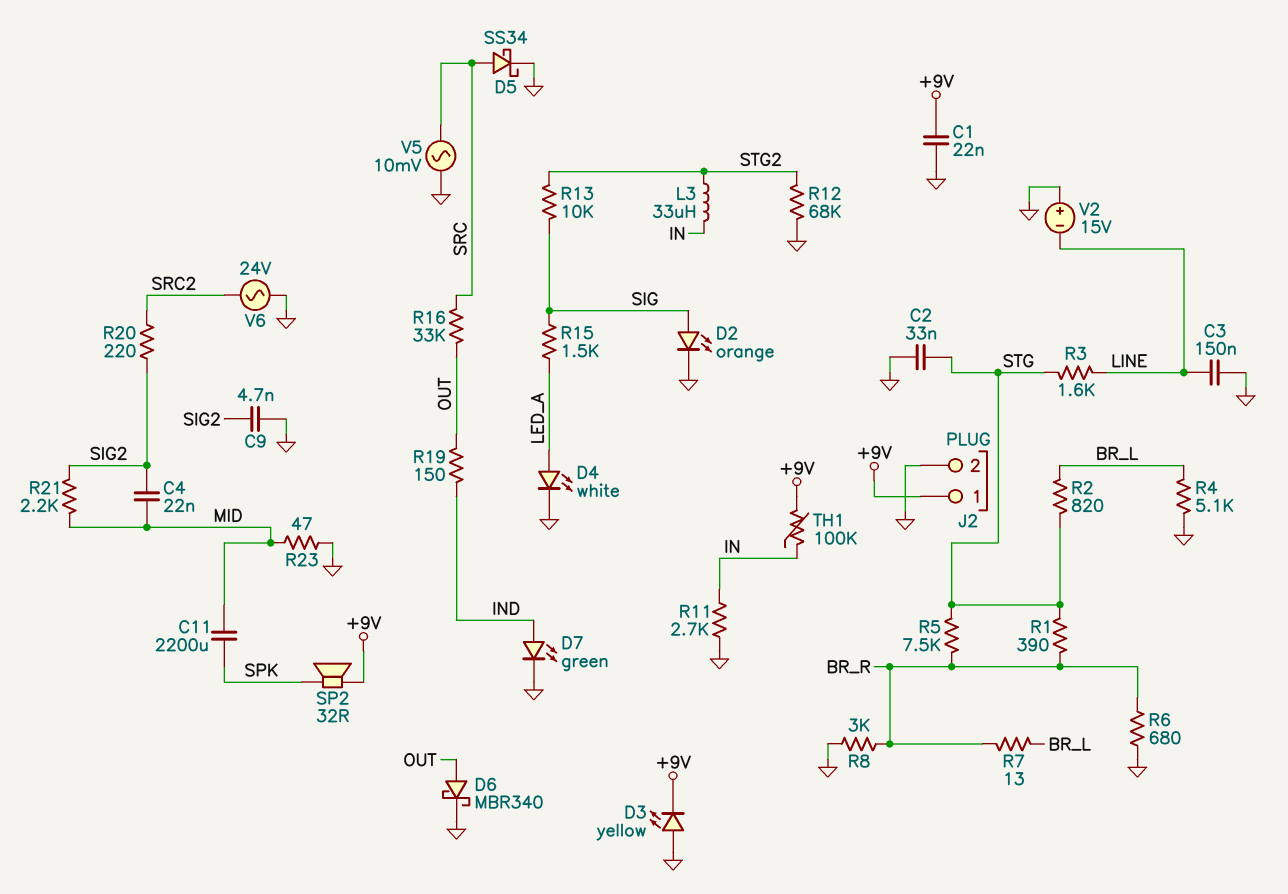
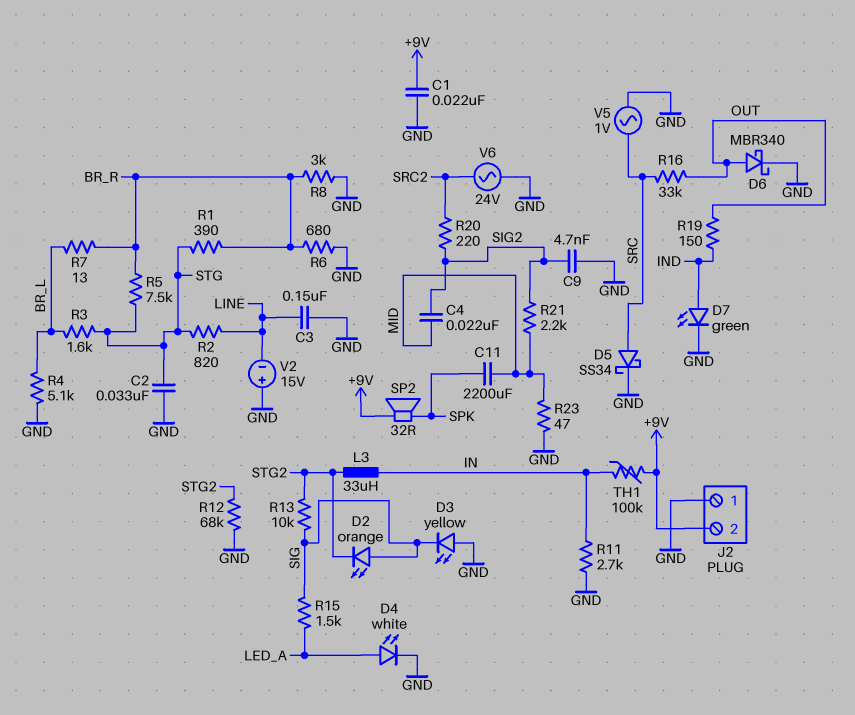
D2: LED orange (A SIG, K GND) -> LED orange (A SIG, K STG2)
D3: LED yellow (A GND, K +9V) -> LED yellow (A GND, K SIG)
J2 pin 1: +9V -> GND
J2 pin 2: GND -> +9V
R2: 820 (BR_L, STG) -> 820 (LINE, STG)
R3: 1.6k (LINE, STG) -> 1.6k (BR_L, STG)
V5: AC 10mV (GND, SRC) -> AC 1V (GND, SRC)

